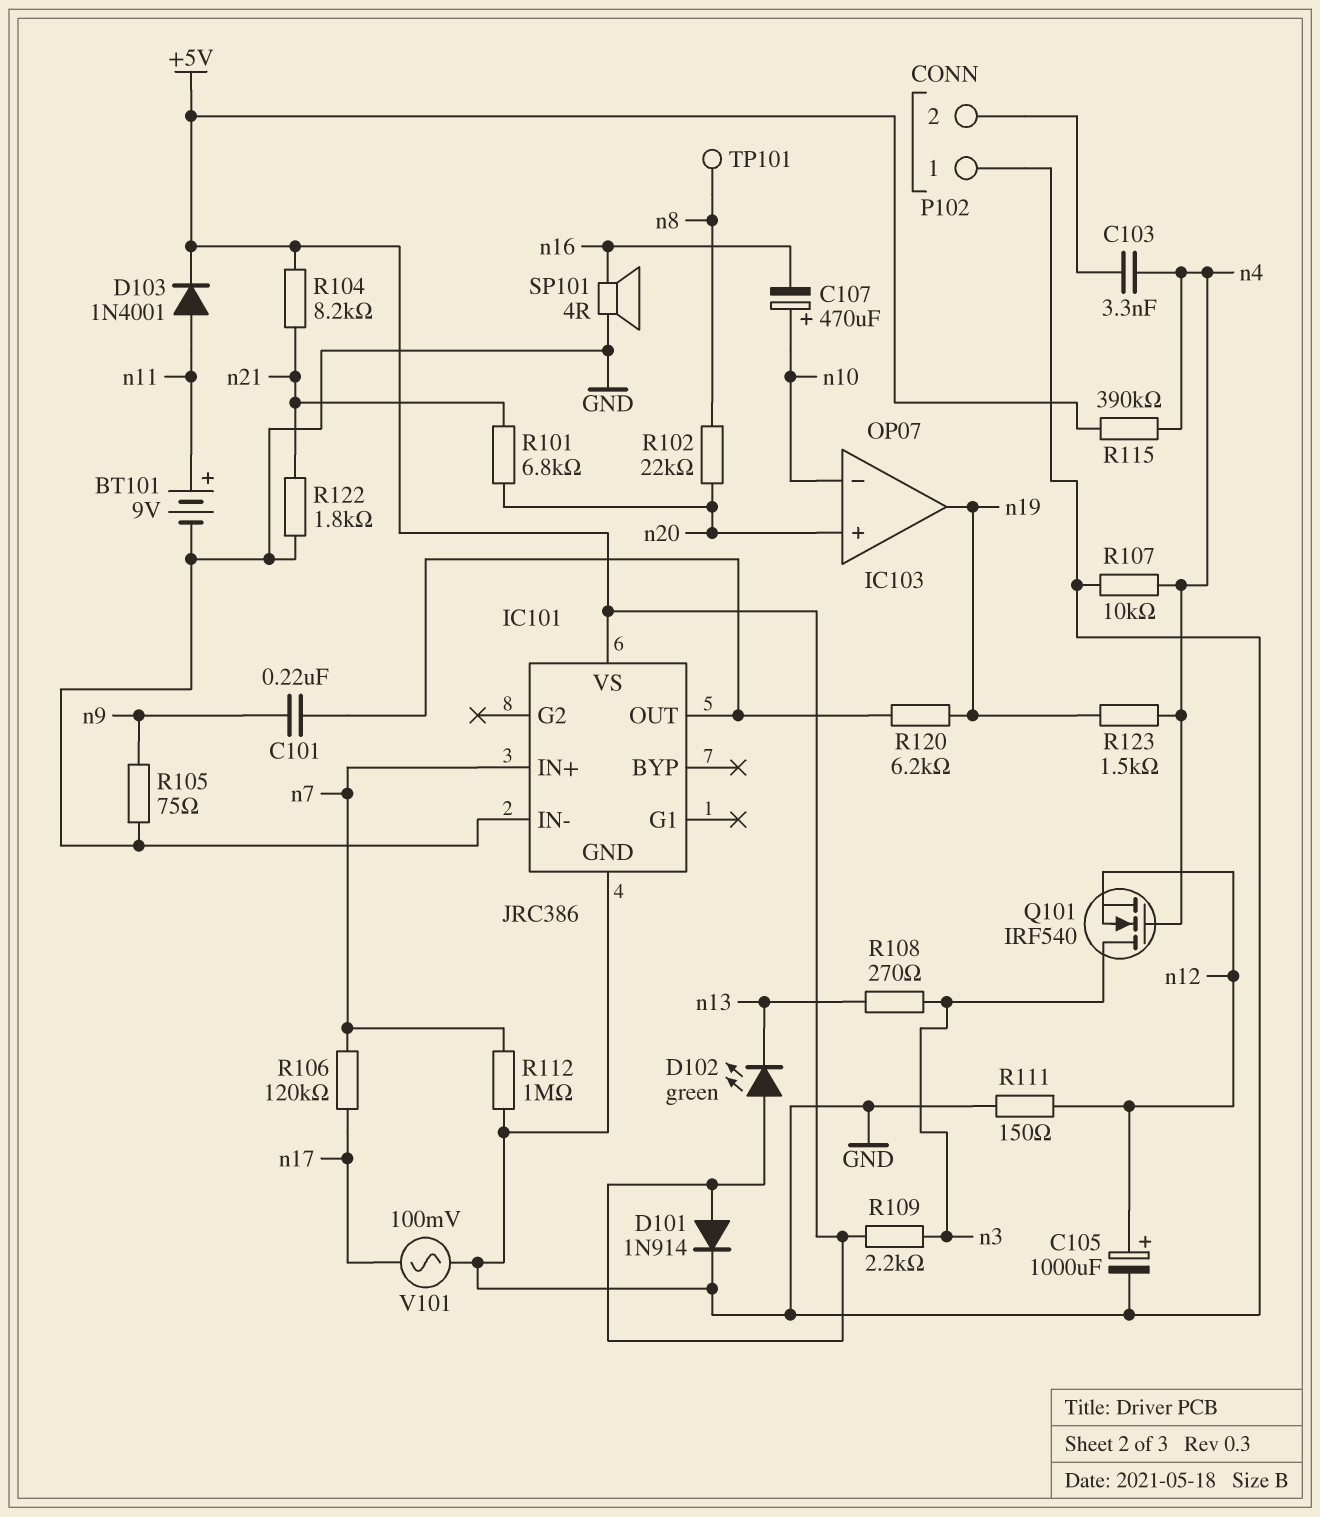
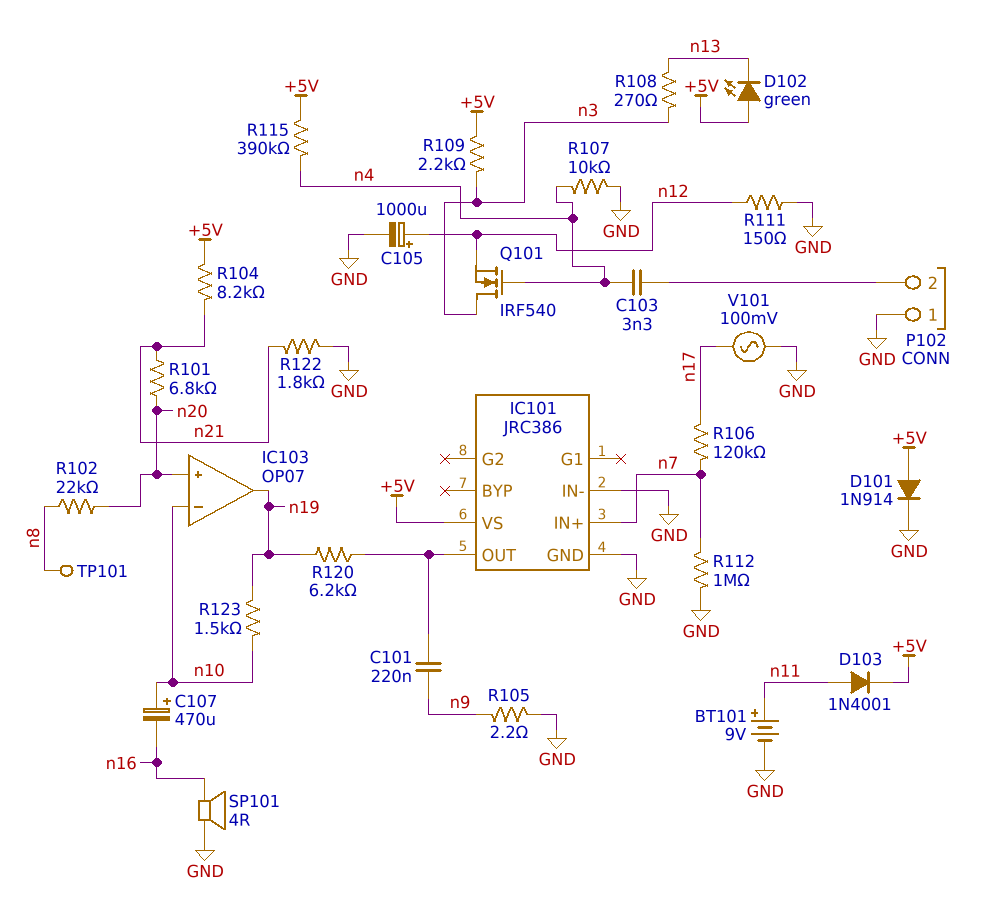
R105: 75 (GND, n9) -> 2.2 (GND, n9)
R123: 1.5k (n4, n19) -> 1.5k (n10, n19)

